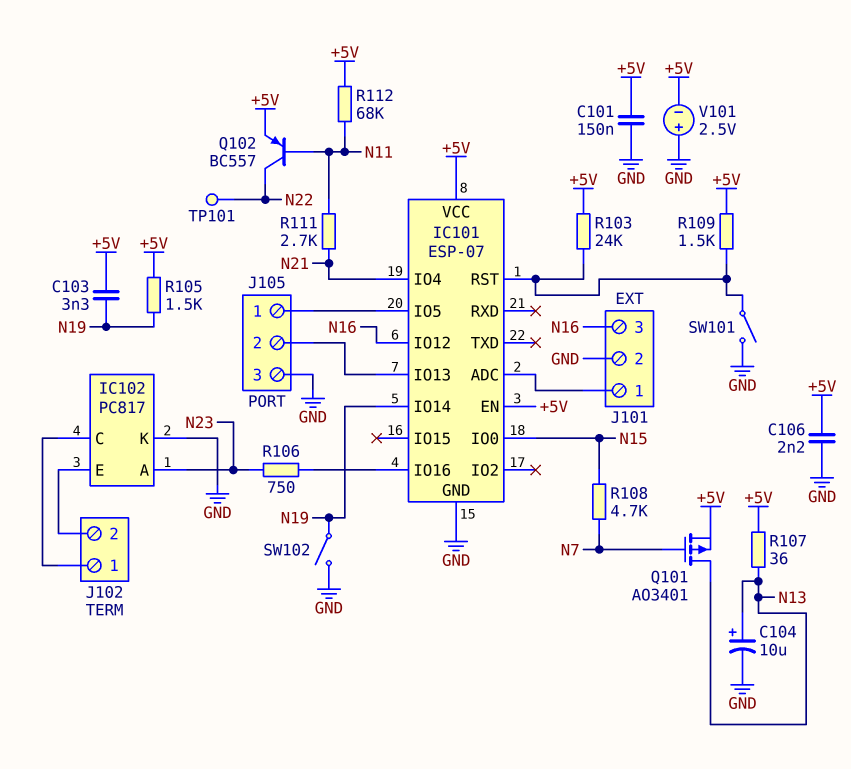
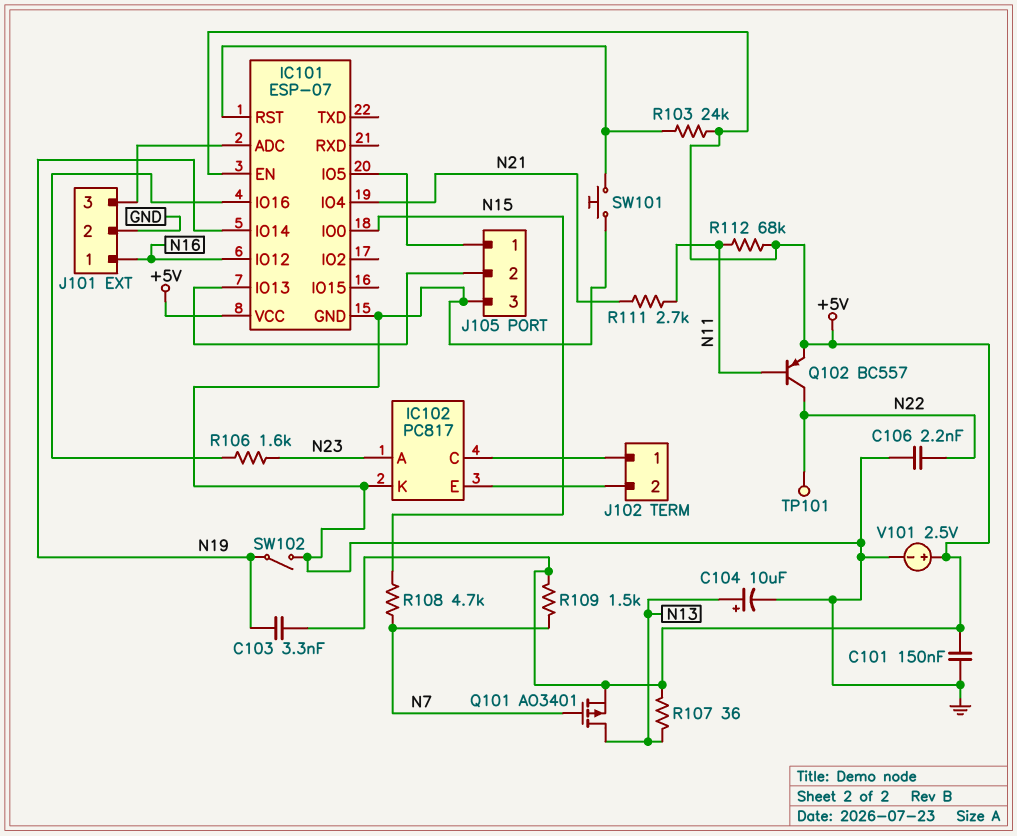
C106: 2.2nF (+5V, GND) -> 2.2nF (GND, N22)
J101 pin 1: IC101/ADC -> N16
J101 pin 3: N16 -> IC101/ADC
R105: 1.5k (+5V, N19) -> none
R106: 750 (IC101/IO16, N23) -> 1.6k (IC101/IO16, N23)
R109: 1.5k (+5V, IC101/RST) -> 1.5k (+5V, N7)
SW101: switch (GND, IC101/RST) -> button (GND, IC101/RST)
V101: 2.5V (plus GND, minus +5V) -> 2.5V (plus +5V, minus GND)

